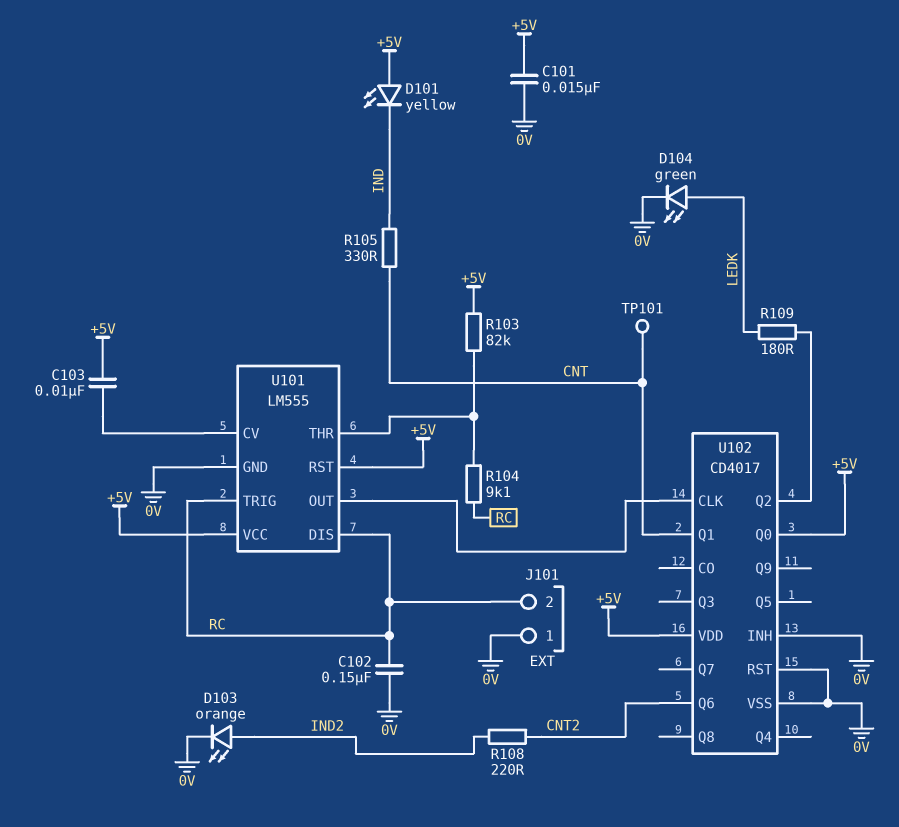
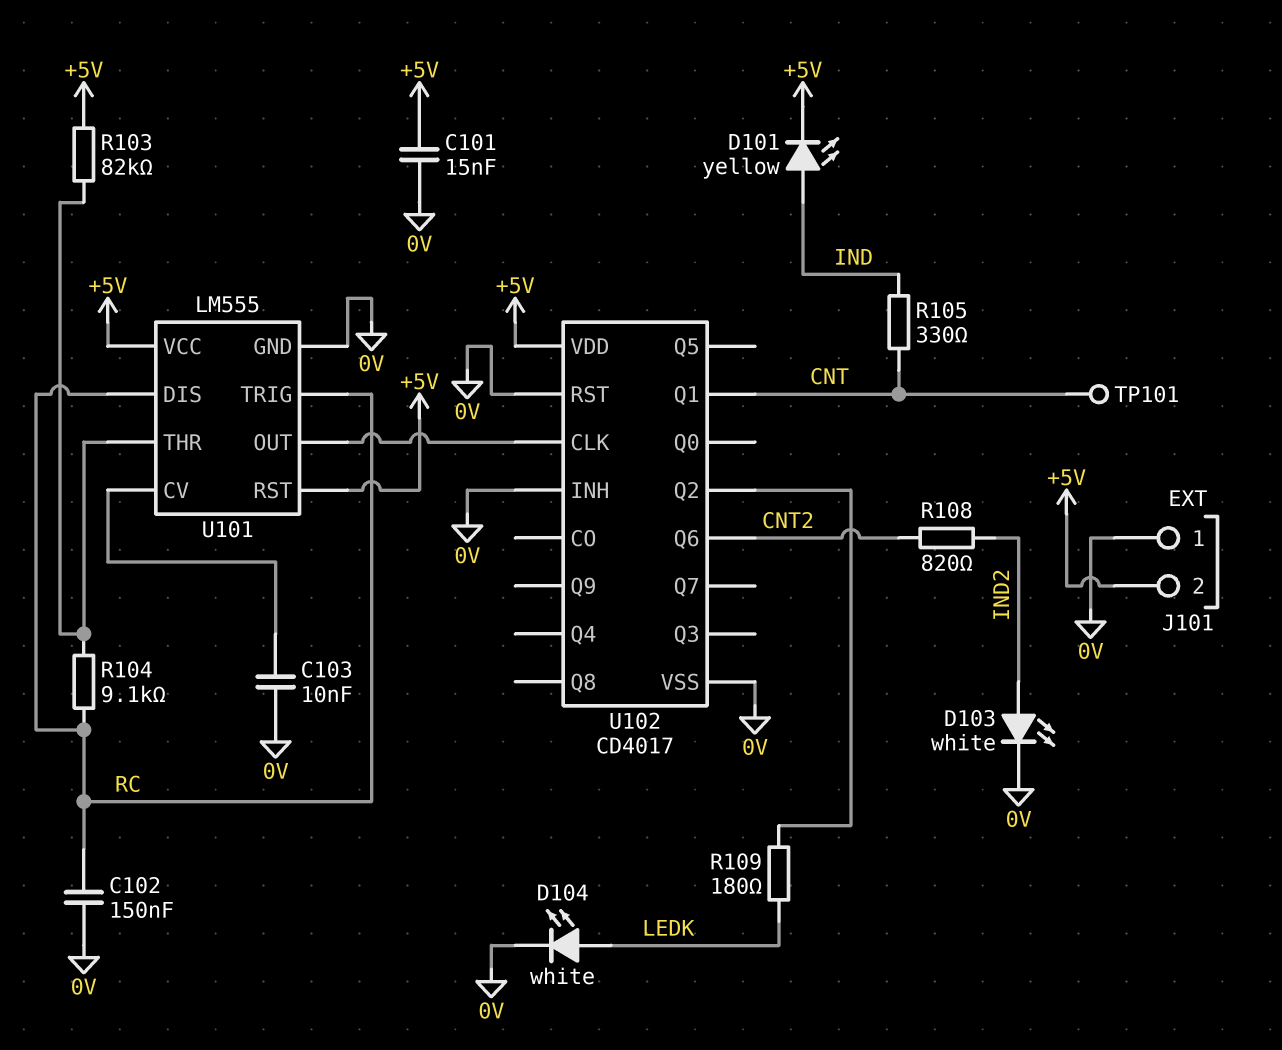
C103: 10nF (+5V, U101/CV) -> 10nF (0V, U101/CV)
D101: LED yellow (A +5V, K IND) -> LED yellow (A IND, K +5V)
D103: LED orange (A IND2, K 0V) -> LED white (A IND2, K 0V)
D104: LED green (A LEDK, K 0V) -> LED white (A LEDK, K 0V)
J101 pin 2: RC -> +5V
R108: 220 (CNT2, IND2) -> 820 (CNT2, IND2)
U102 pin Q0: +5V -> none

